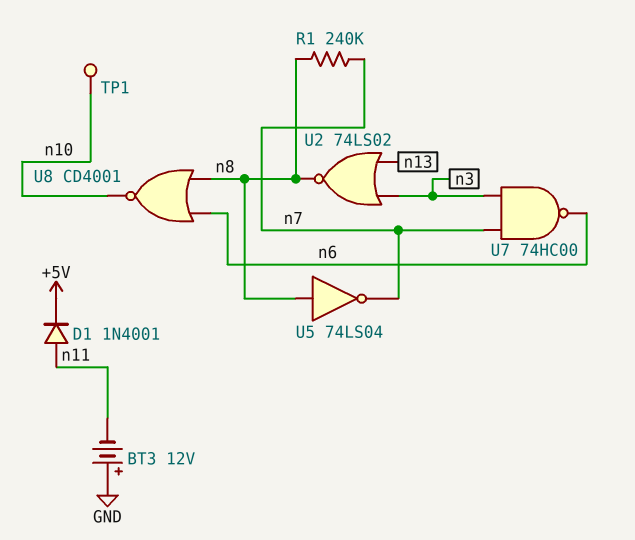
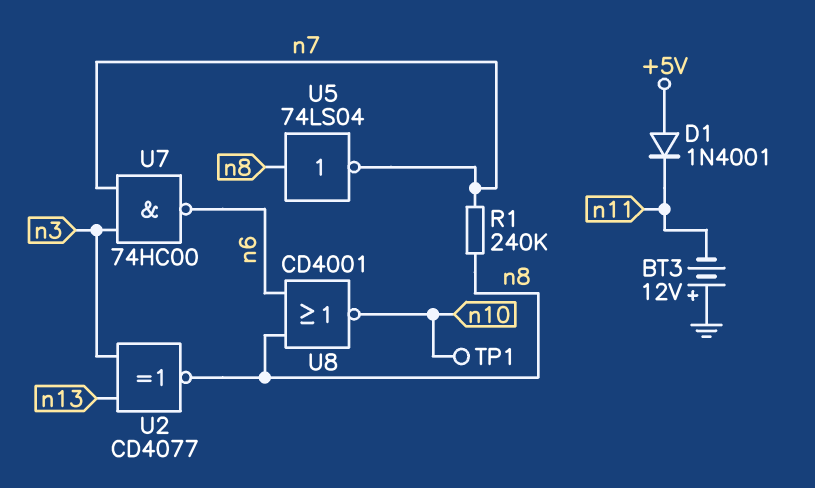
D1: diode 1N4001 (A n11, K +5V) -> diode 1N4001 (A +5V, K n11)
U2: NOR 74LS02 (in n3, in n13, out n8) -> XNOR CD4077 (in n3, in n13, out n8)

